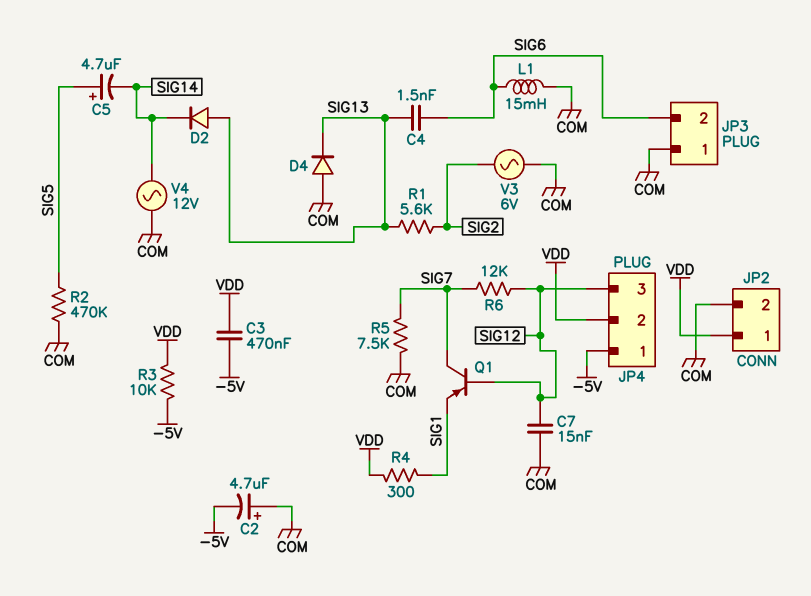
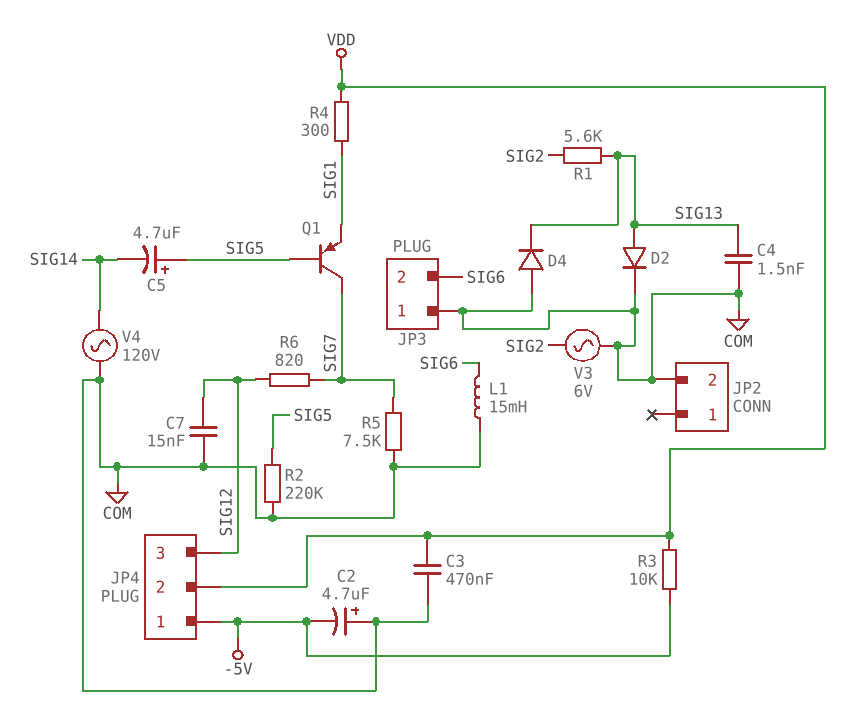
C3: 470nF (-5V, VDD) -> 470nF (COM, VDD)
C4: 1.5nF (SIG6, SIG13) -> 1.5nF (COM, SIG13)
D2: diode (A SIG13, K SIG14) -> diode (A SIG13, K COM)
JP2 pin 1: VDD -> none
Q1: PNP (B SIG12, C SIG7, E SIG1) -> PNP (B SIG5, C SIG7, E SIG1)
R2: 470k (COM, SIG5) -> 220k (COM, SIG5)
R6: 12k (SIG7, SIG12) -> 820 (SIG7, SIG12)
V4: AC 12V (COM, SIG14) -> AC 120V (COM, SIG14)

